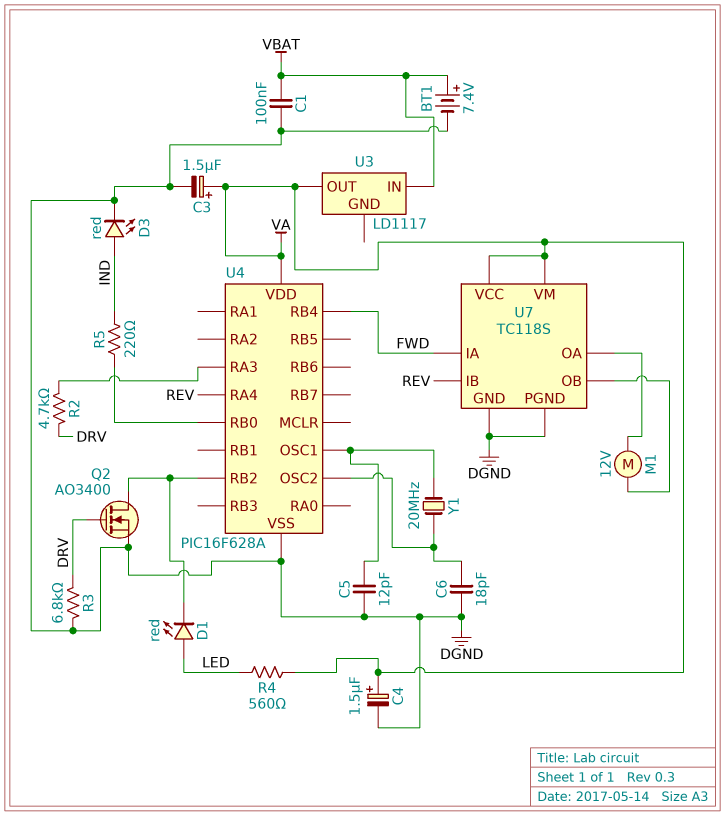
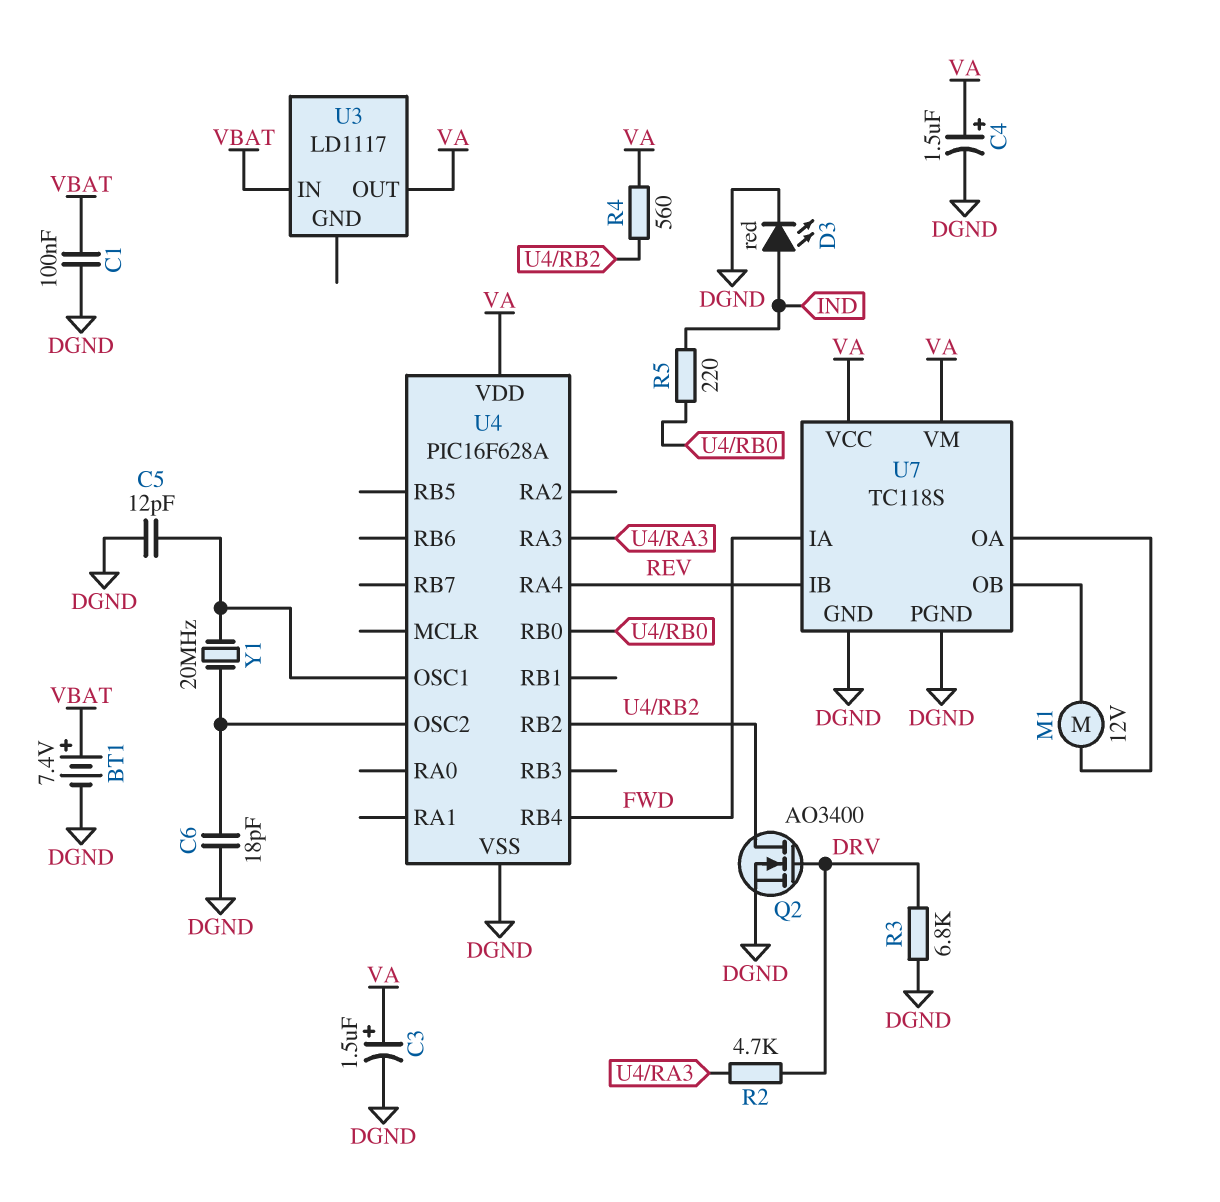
D1: LED red (A LED, K U4/RB2) -> none
R4: 560 (LED, VA) -> 560 (U4/RB2, VA)

